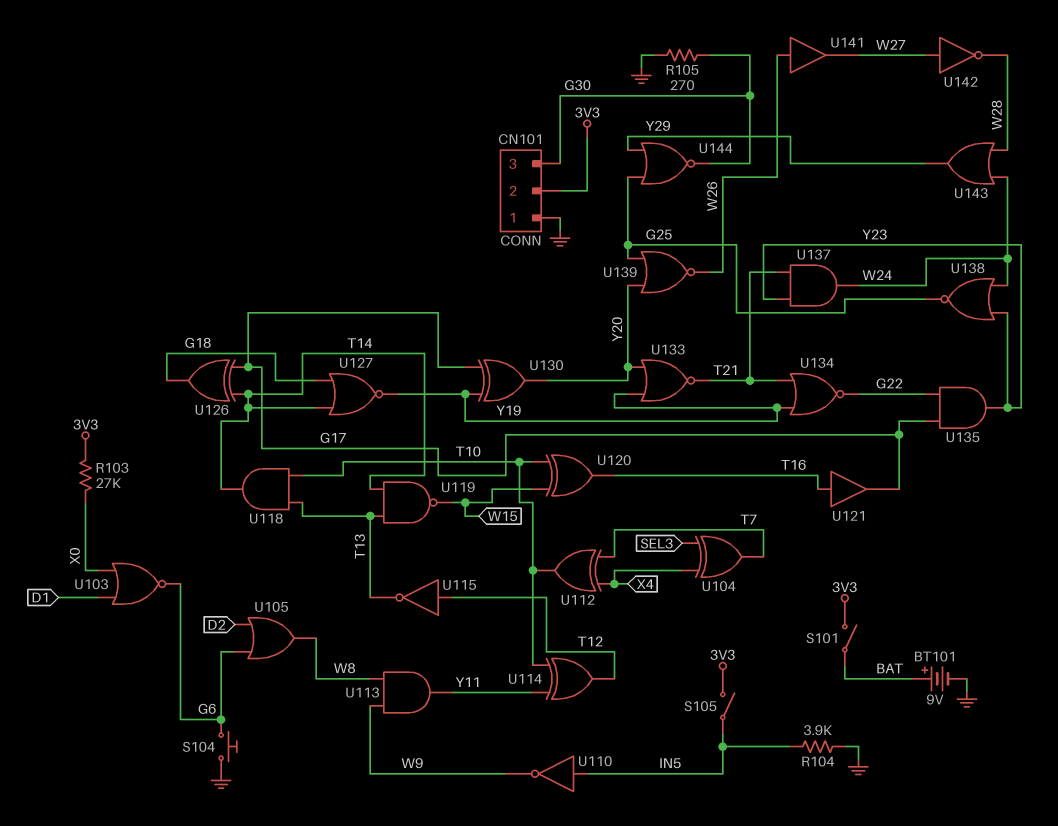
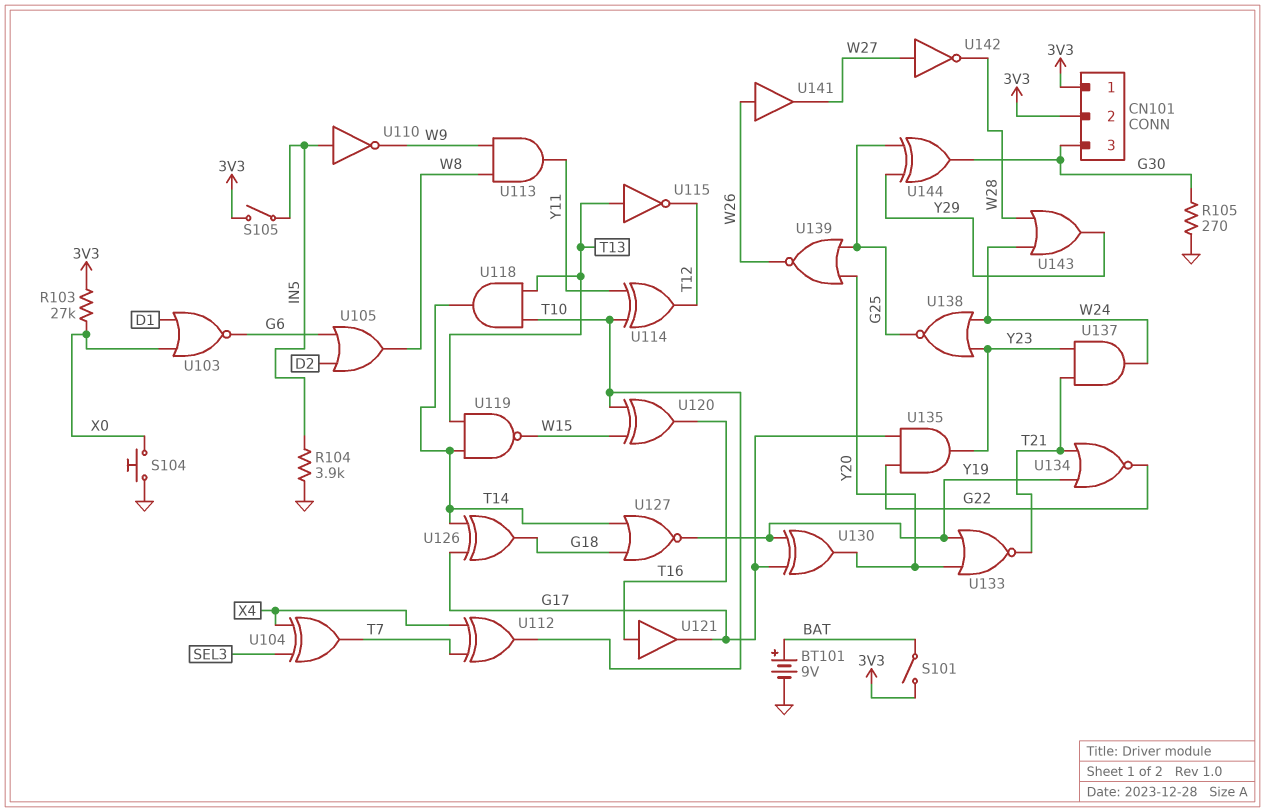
CN101 pin 1: GND -> 3V3
S104: button (G6, GND) -> button (GND, X0)
U115: NOT (in T12, out T13) -> NOT (in T13, out T12)
U144: NOR (in G25, in Y29, out G30) -> XOR (in G25, in Y29, out G30)

